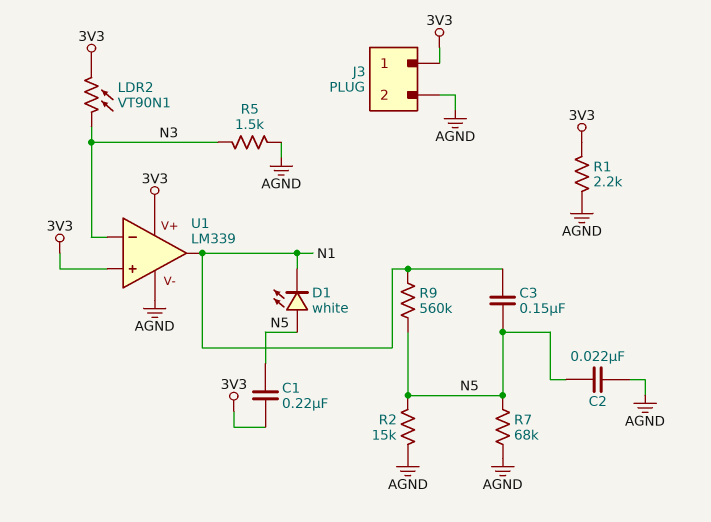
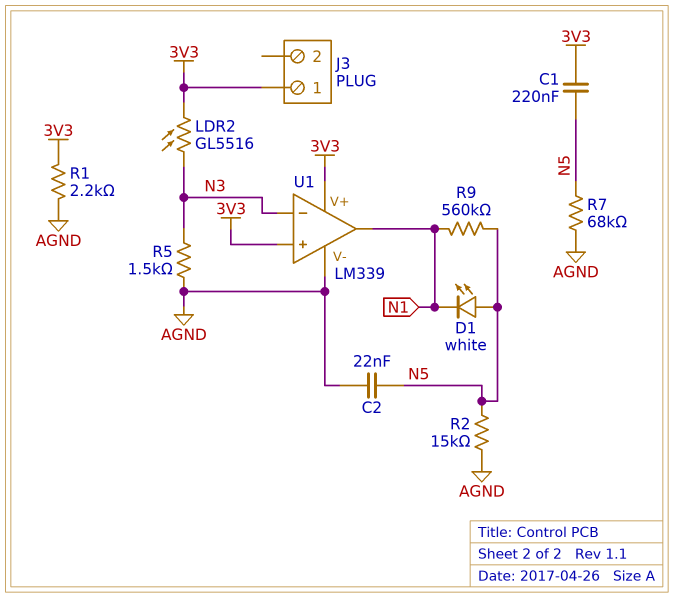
C3: 150nF (N1, N5) -> none
J3 pin 2: AGND -> none
LDR2: VT90N1 (3V3, N3) -> GL5516 (3V3, N3)

